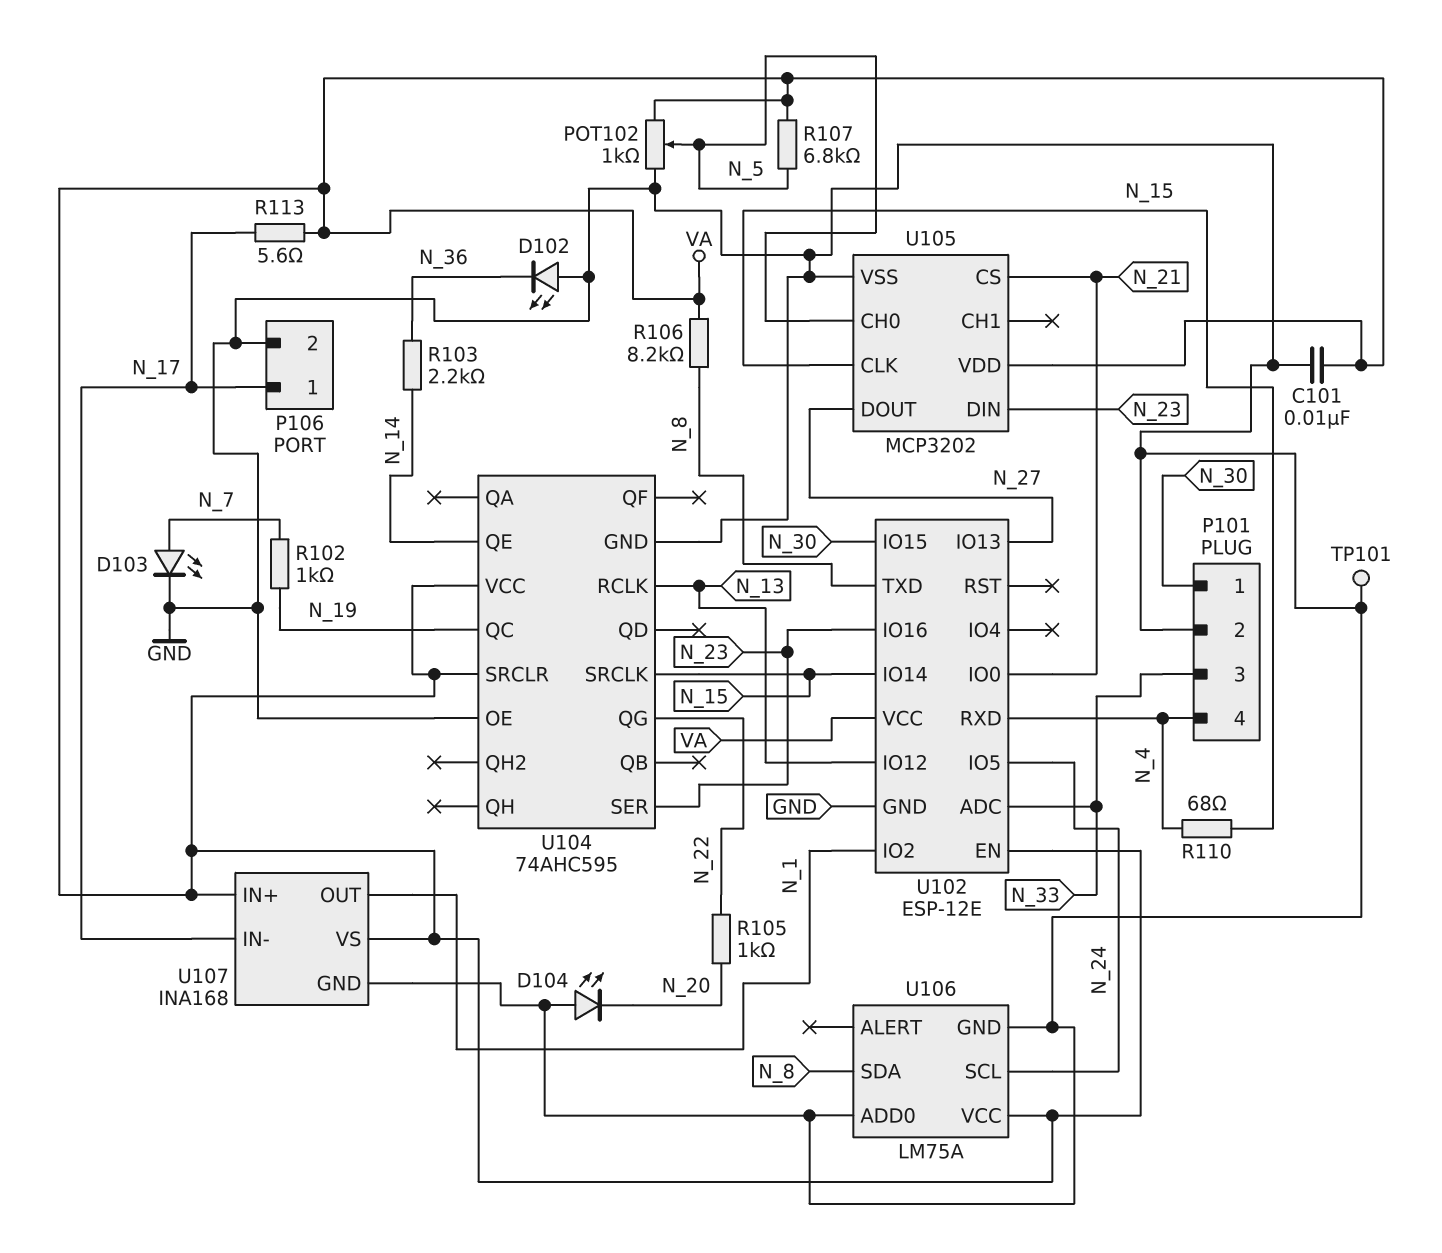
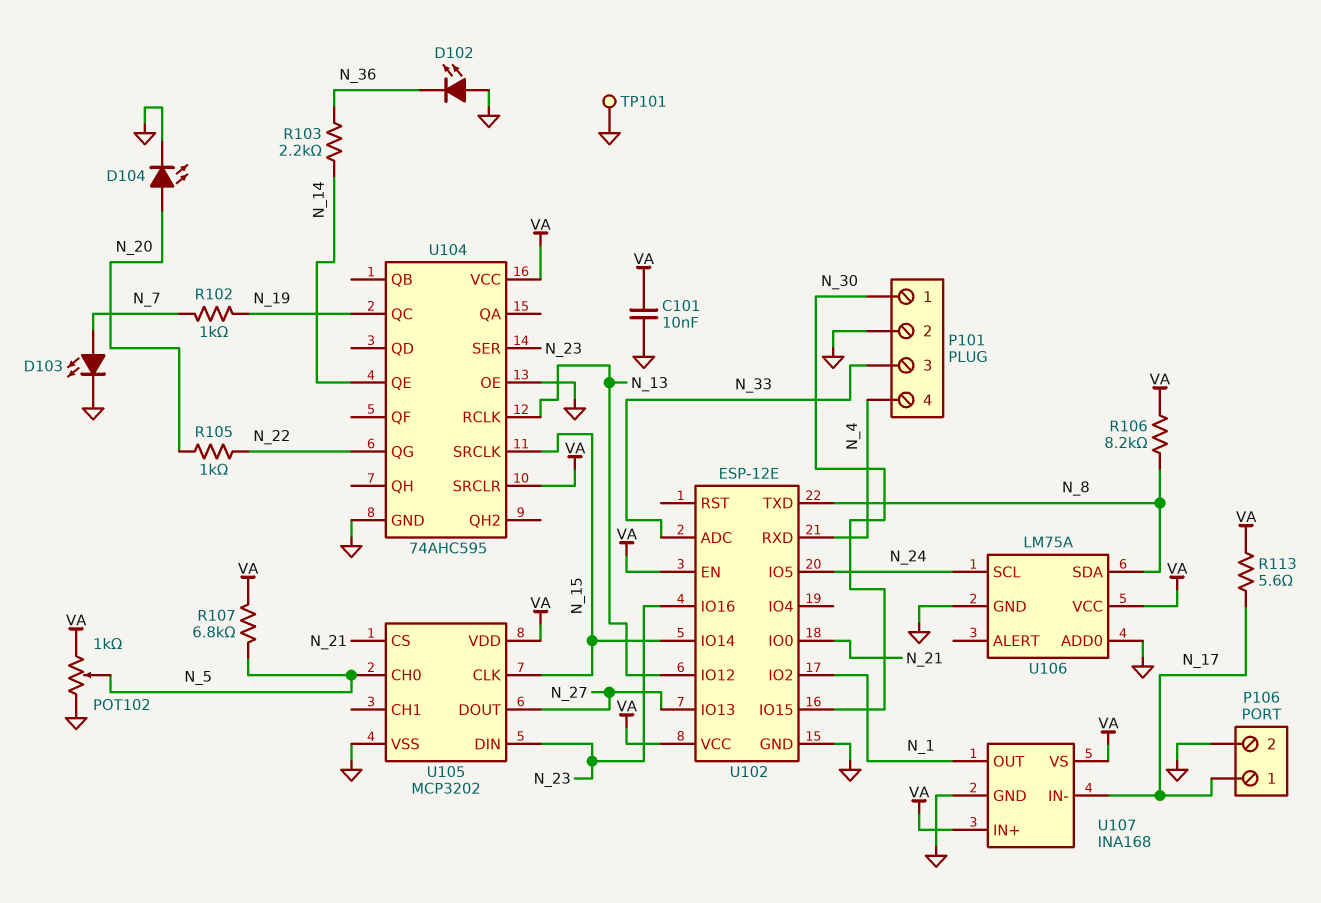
D104: LED (A GND, K N_20) -> LED (A N_20, K GND)
R110: 68 (N_4, N_15) -> none

